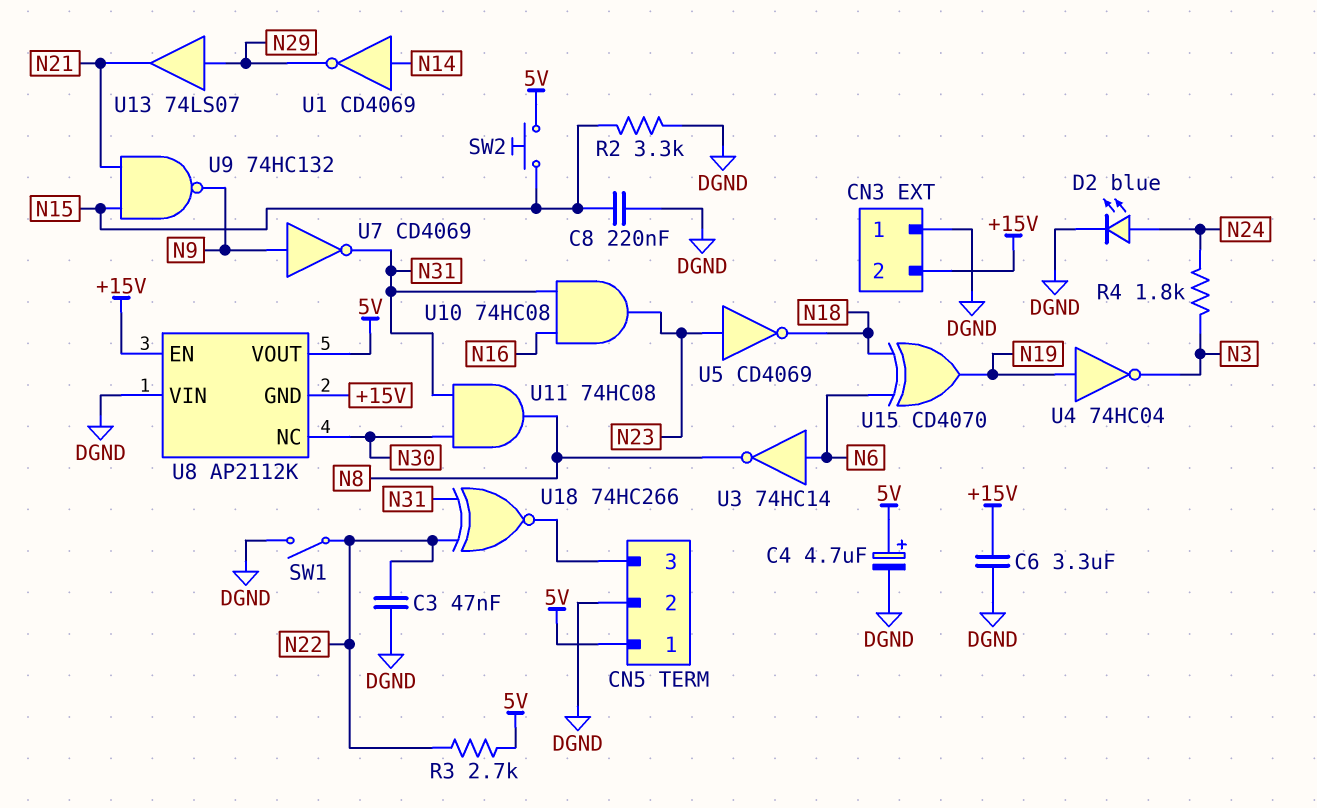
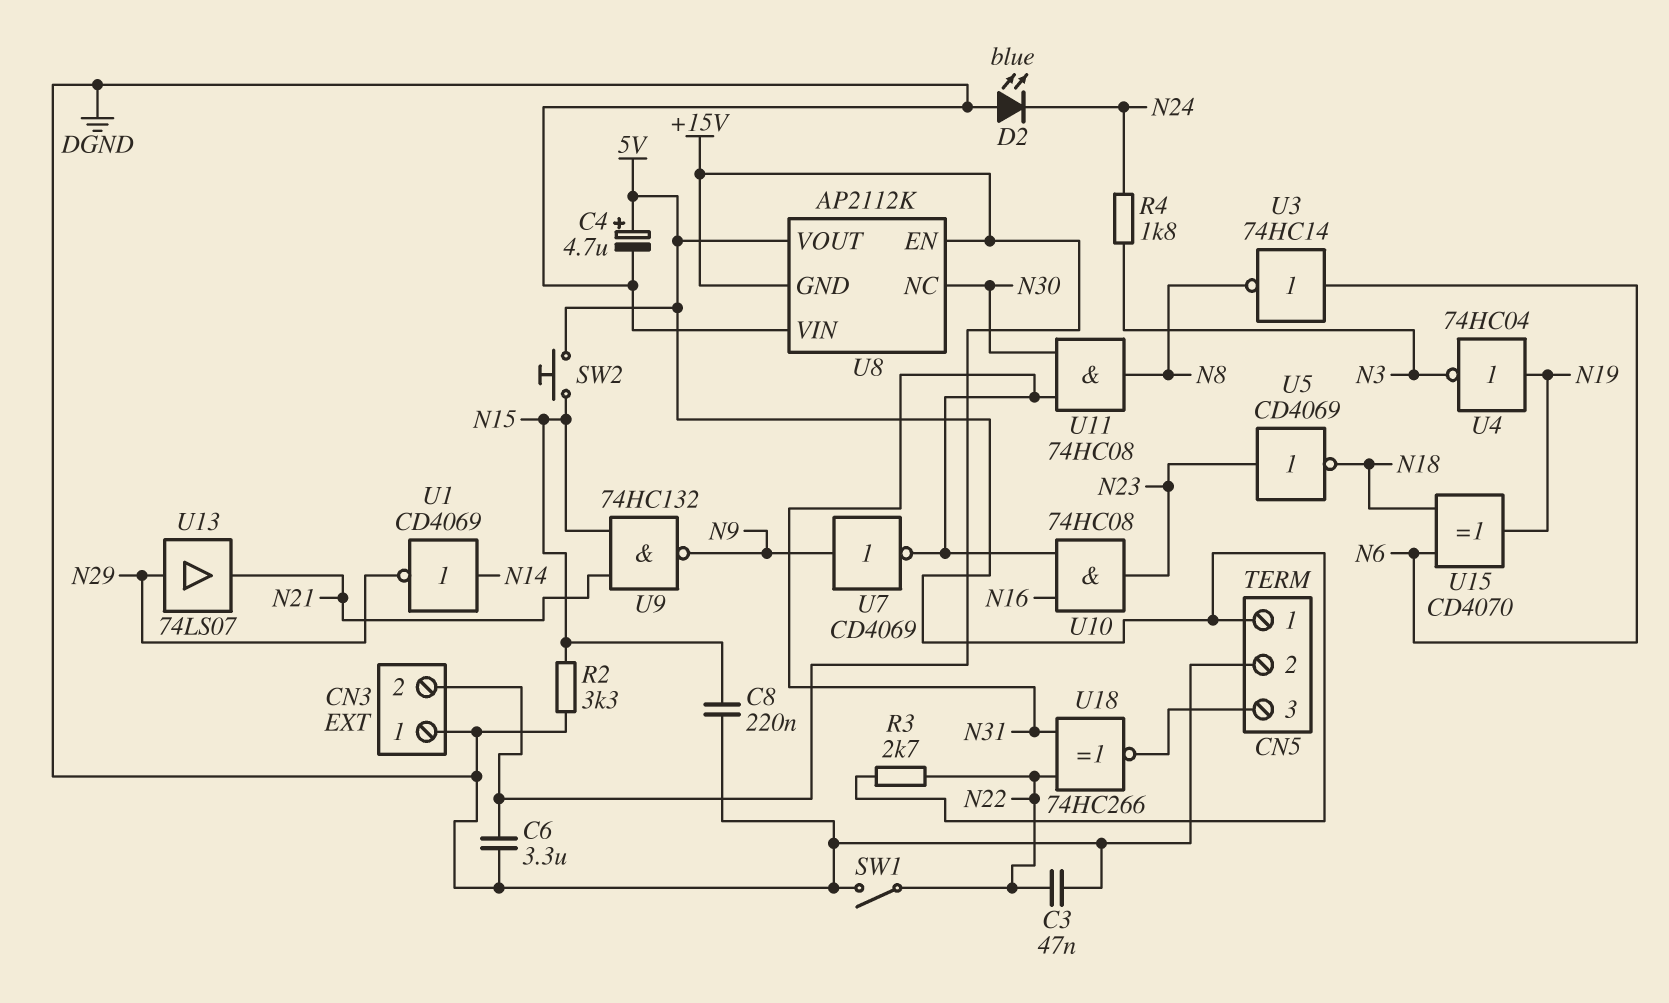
D2: LED blue (A N24, K DGND) -> LED blue (A DGND, K N24)

